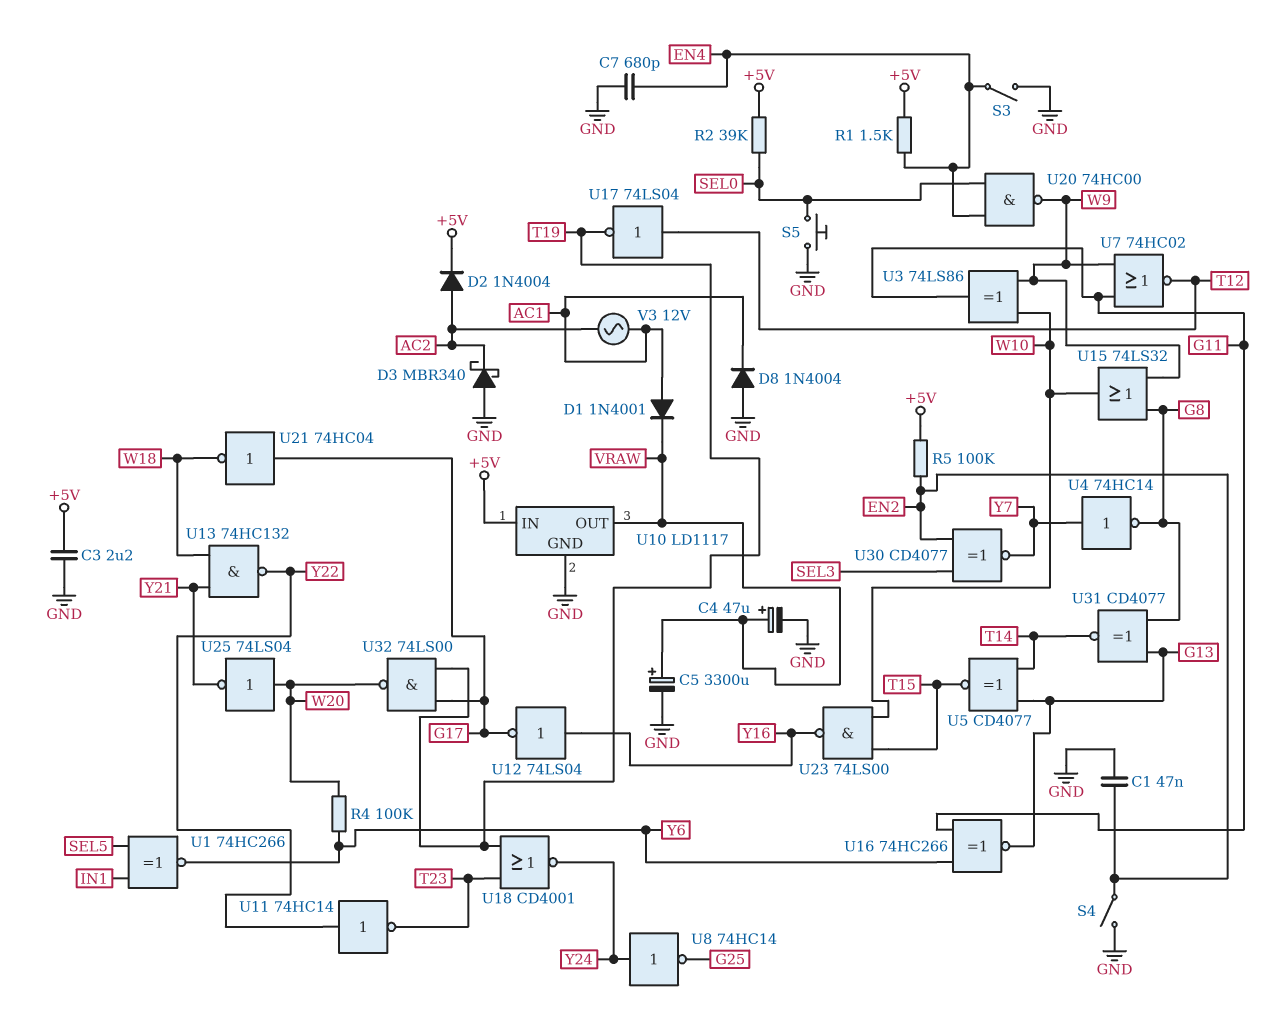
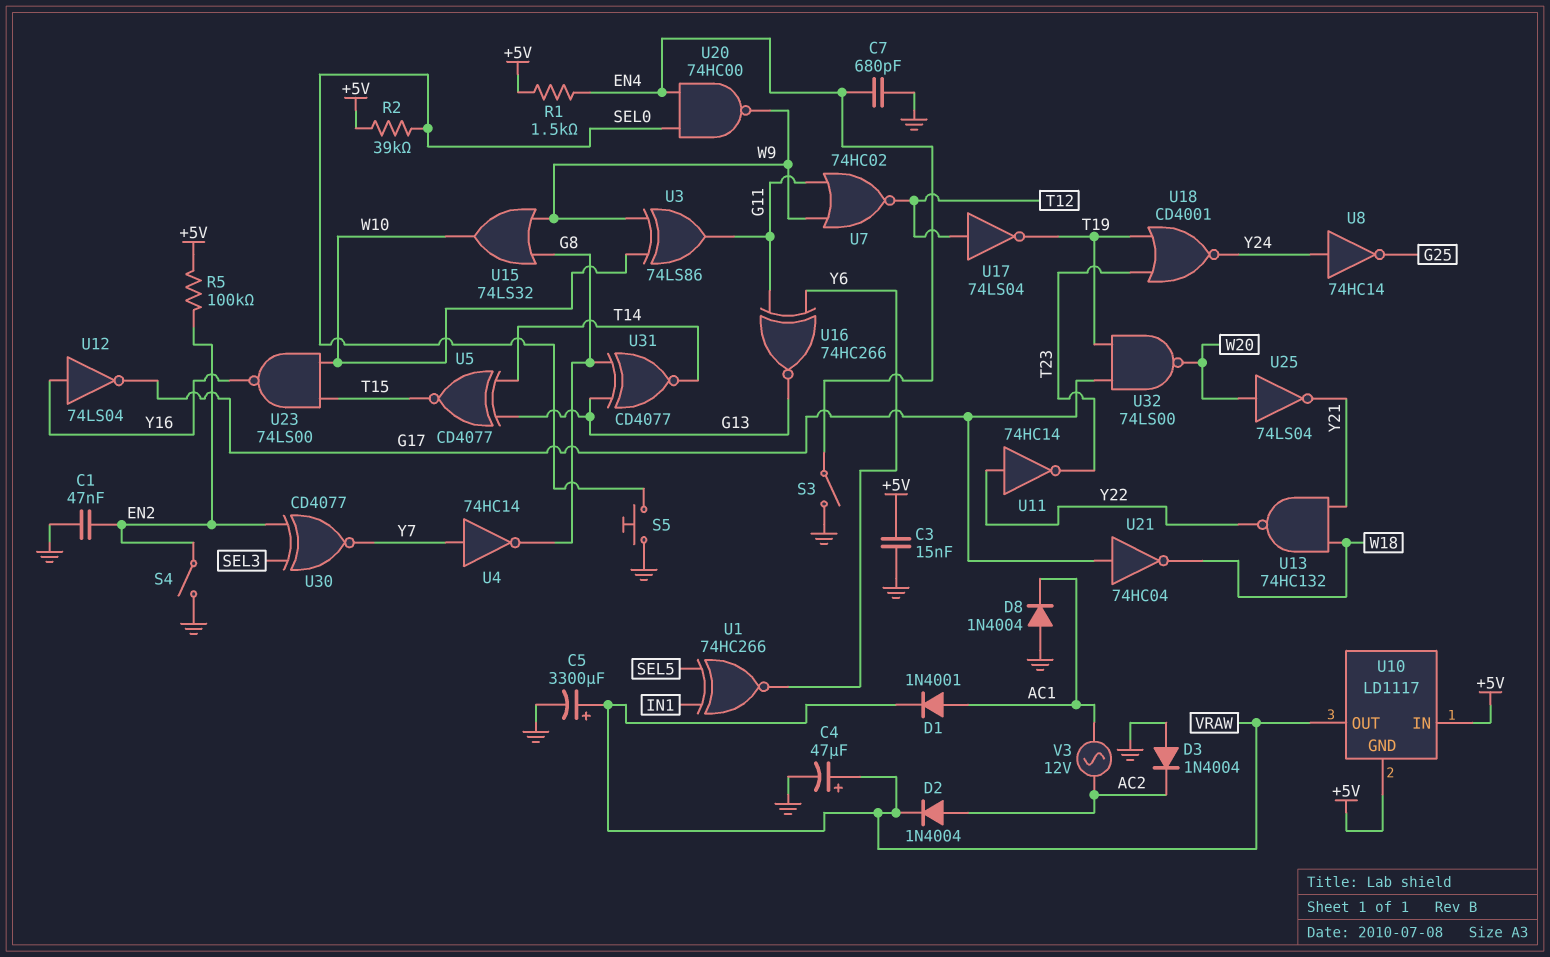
C3: 2.2uF (+5V, GND) -> 15nF (+5V, GND)
D2: diode 1N4004 (A AC2, K +5V) -> diode 1N4004 (A AC2, K VRAW)
D3: schottky MBR340 (A GND, K AC2) -> diode 1N4004 (A GND, K AC2)
R4: 100k (W20, Y6) -> none
U10 pin GND: GND -> +5V

